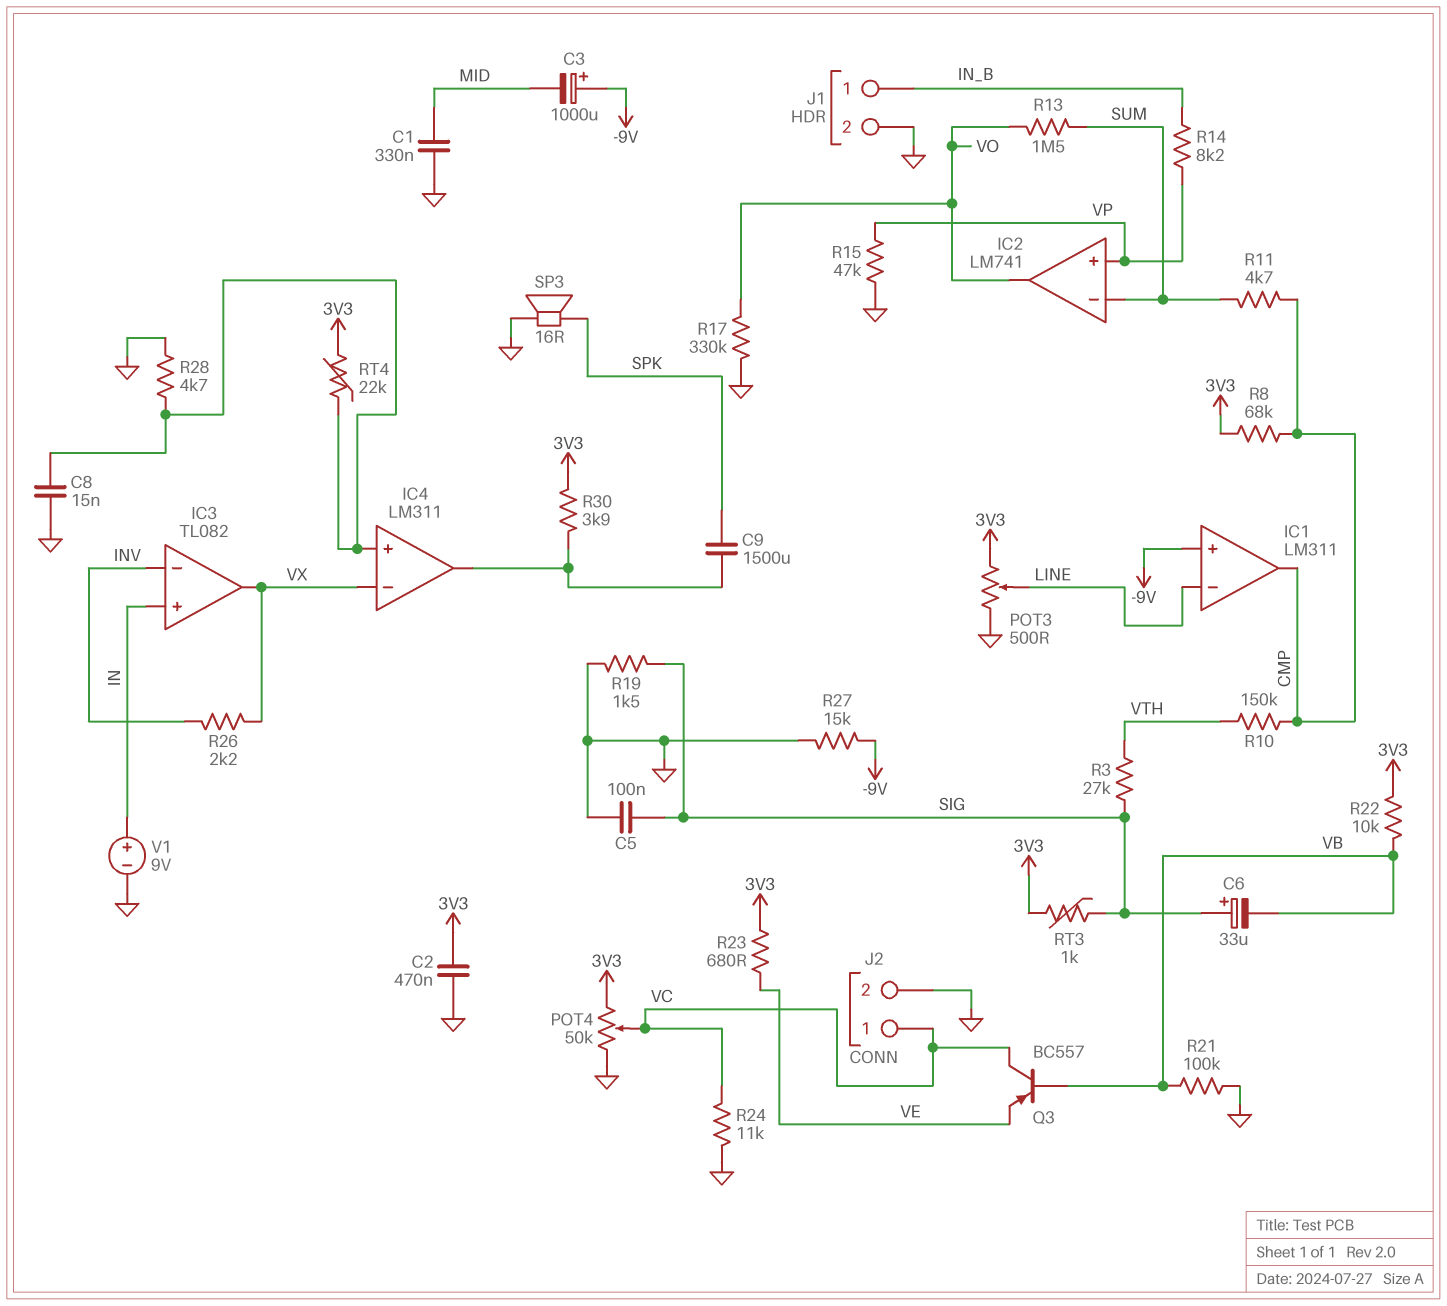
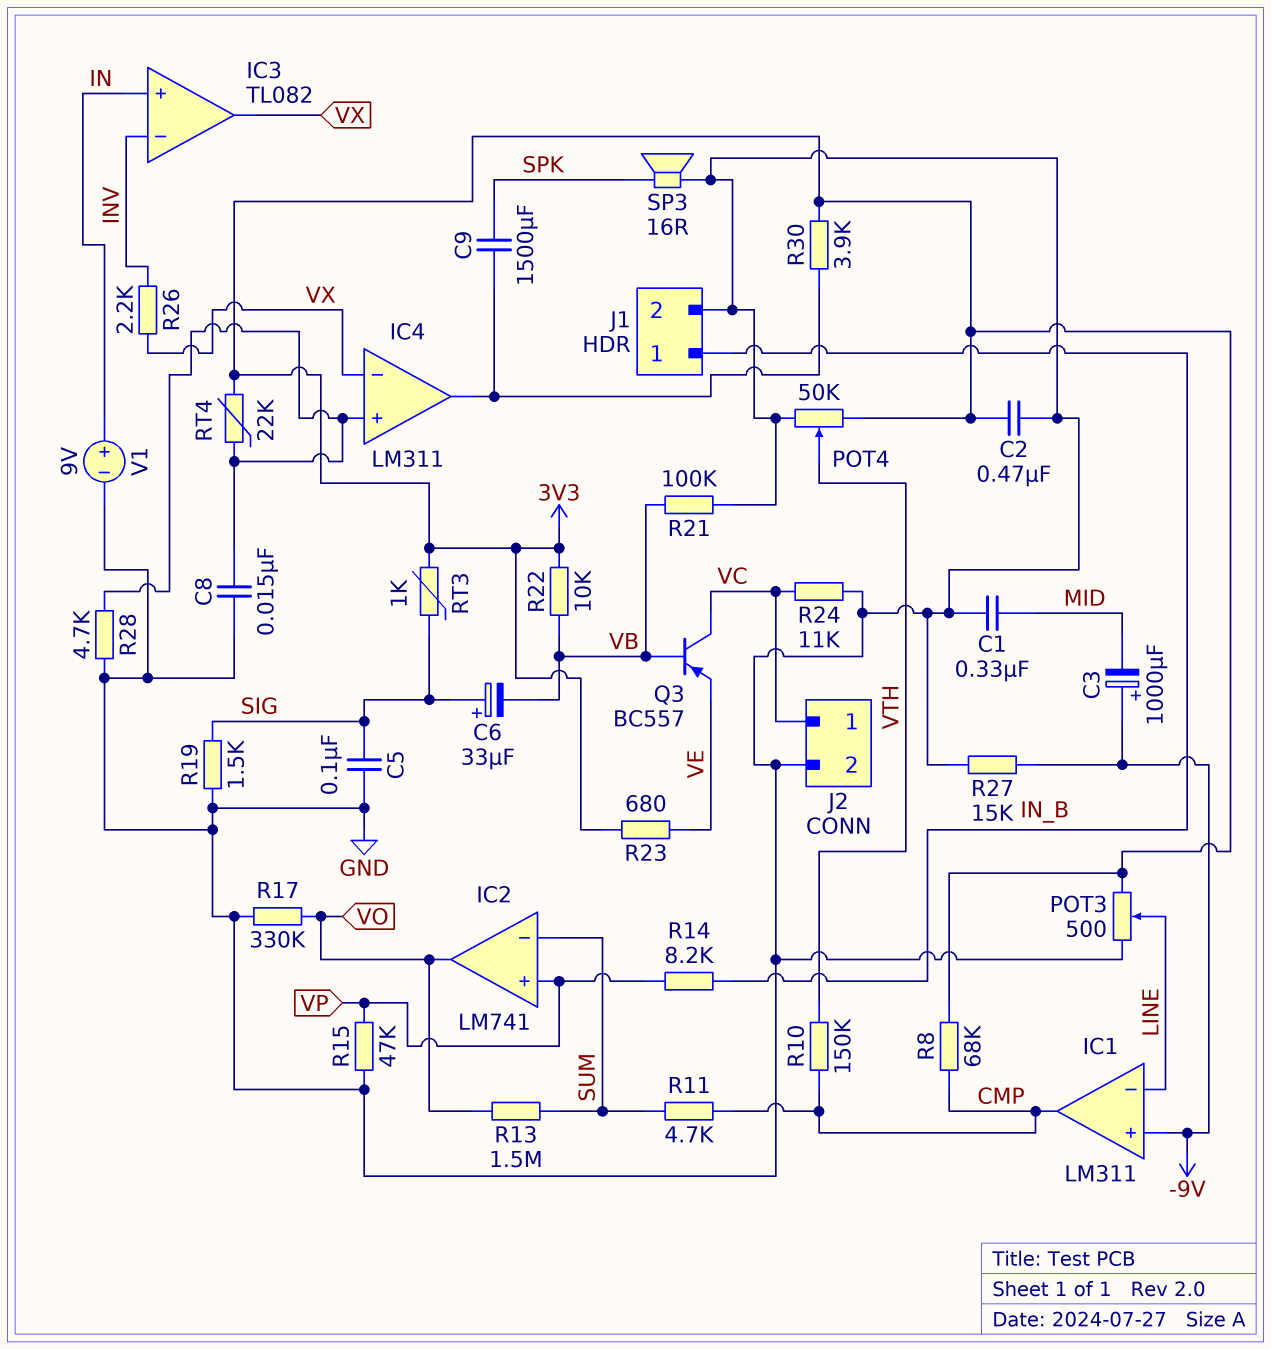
POT4: 50k (3V3, GND, wiper VC) -> 50k (3V3, GND, wiper VTH)
R3: 27k (SIG, VTH) -> none

